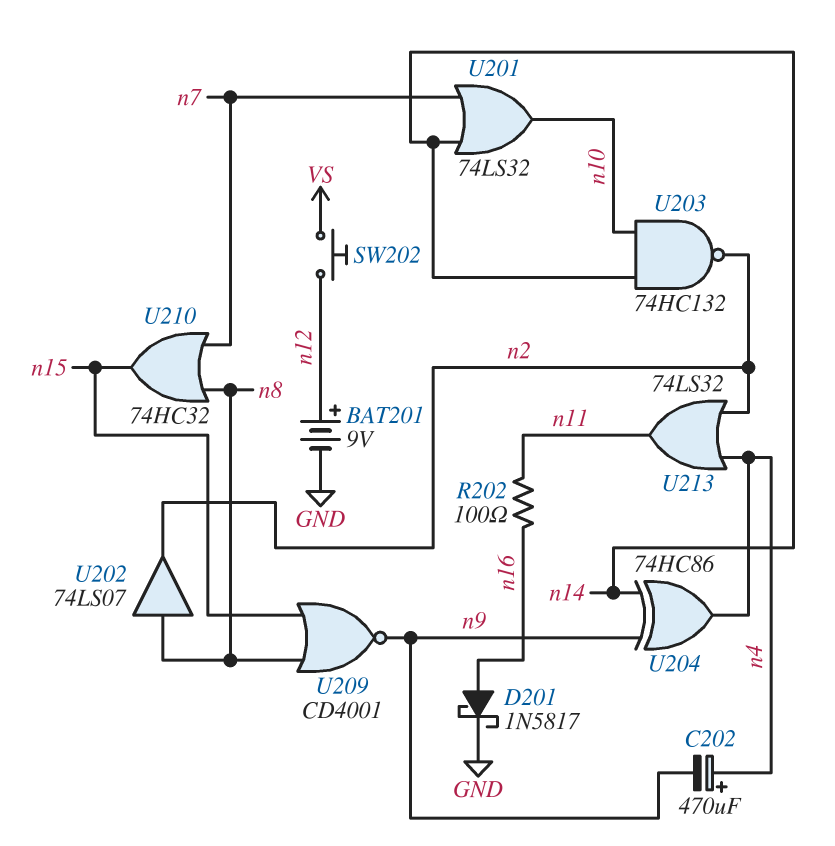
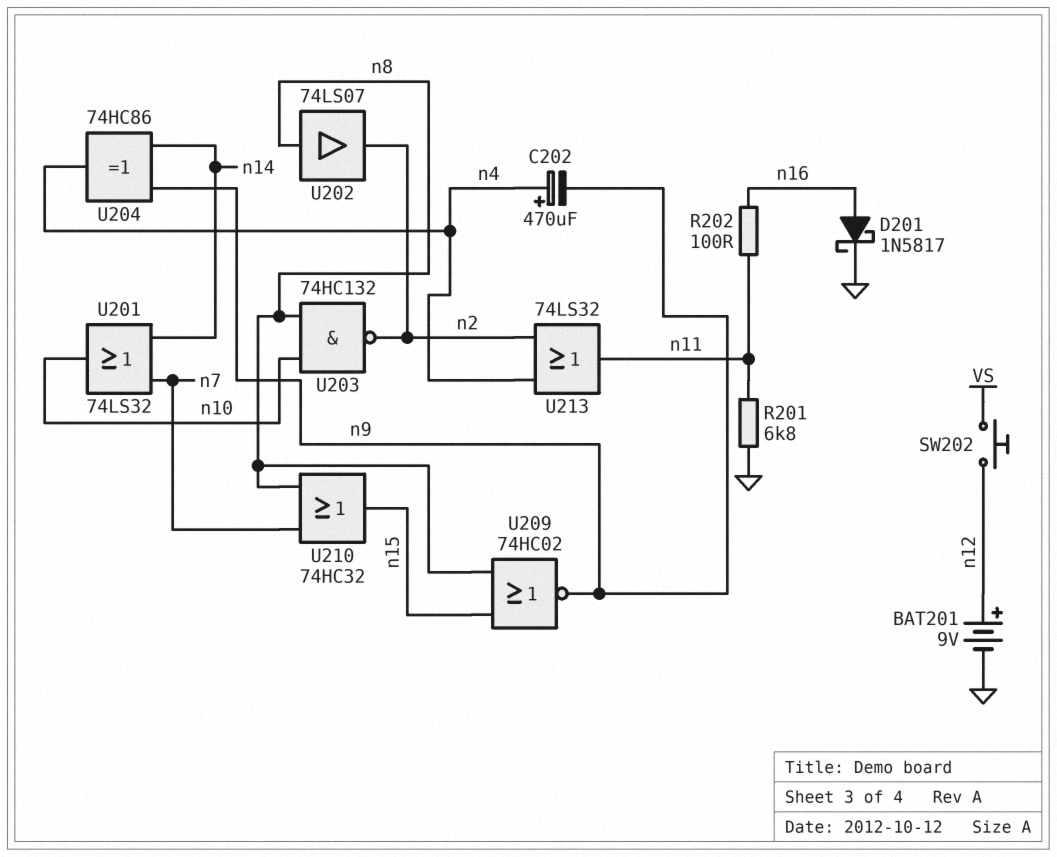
R201: none -> 6.8k (GND, n11)
U203: NAND 74HC132 (in n10, in n14, out n2) -> NAND 74HC132 (in n8, in n10, out n2)
U209: NOR CD4001 (in n8, in n15, out n9) -> NOR 74HC02 (in n8, in n15, out n9)

